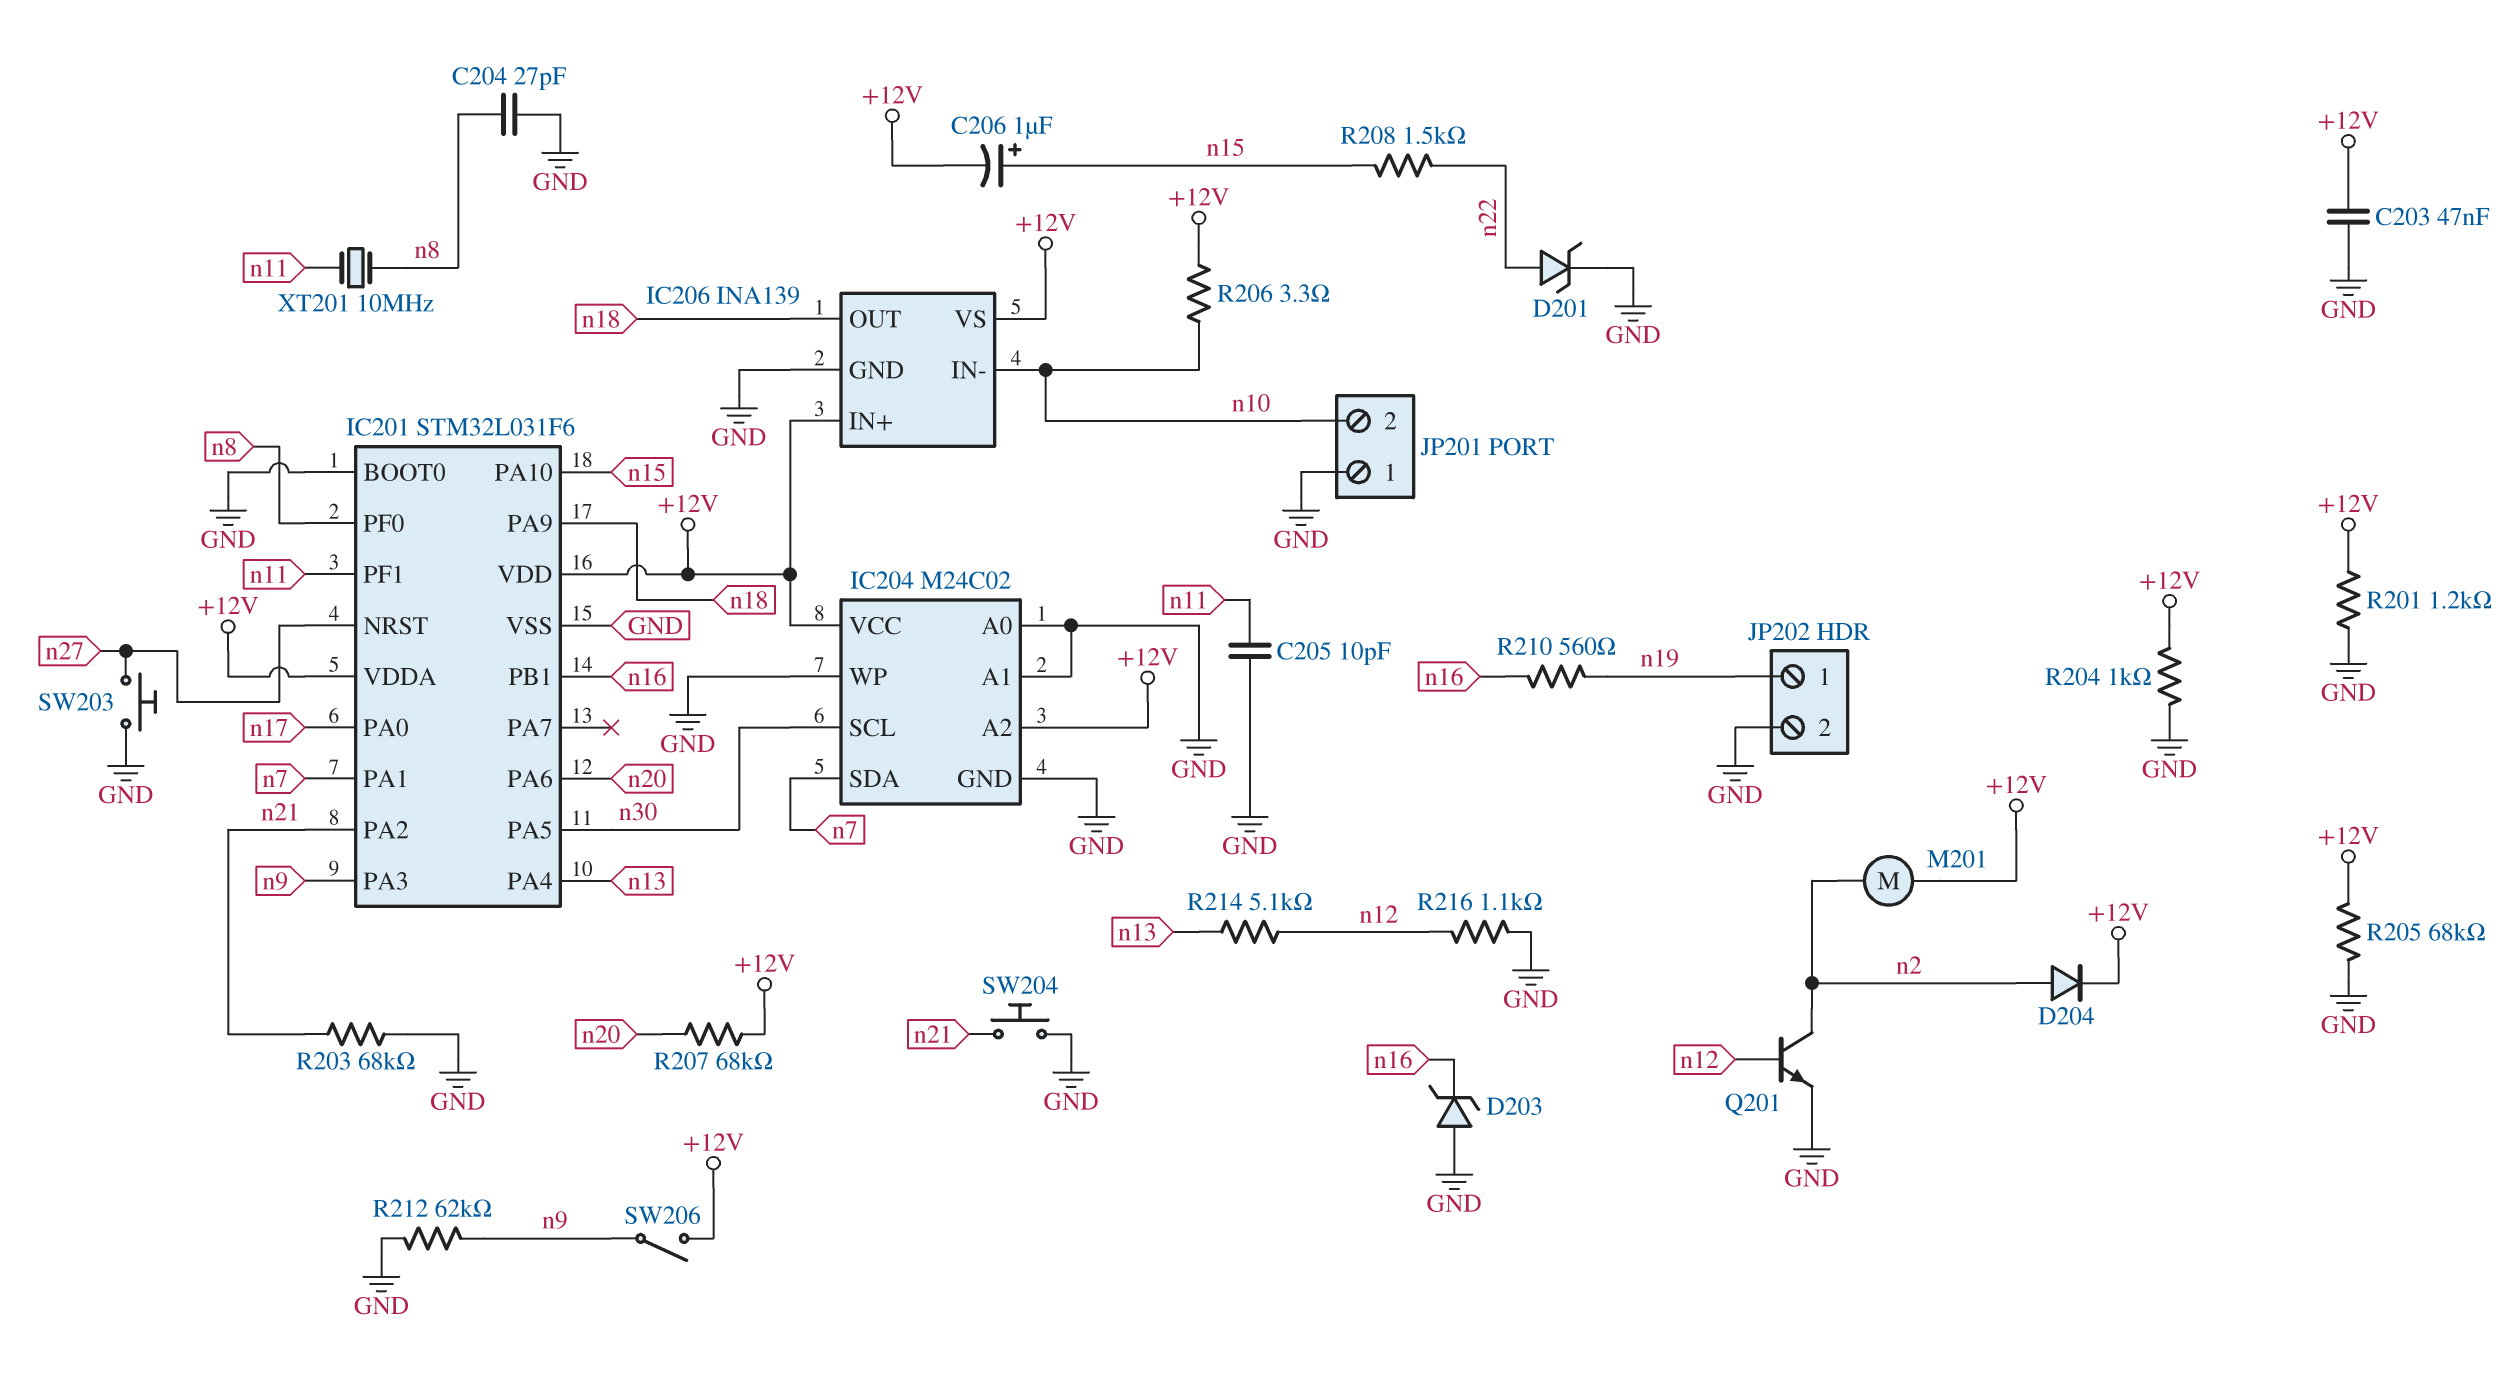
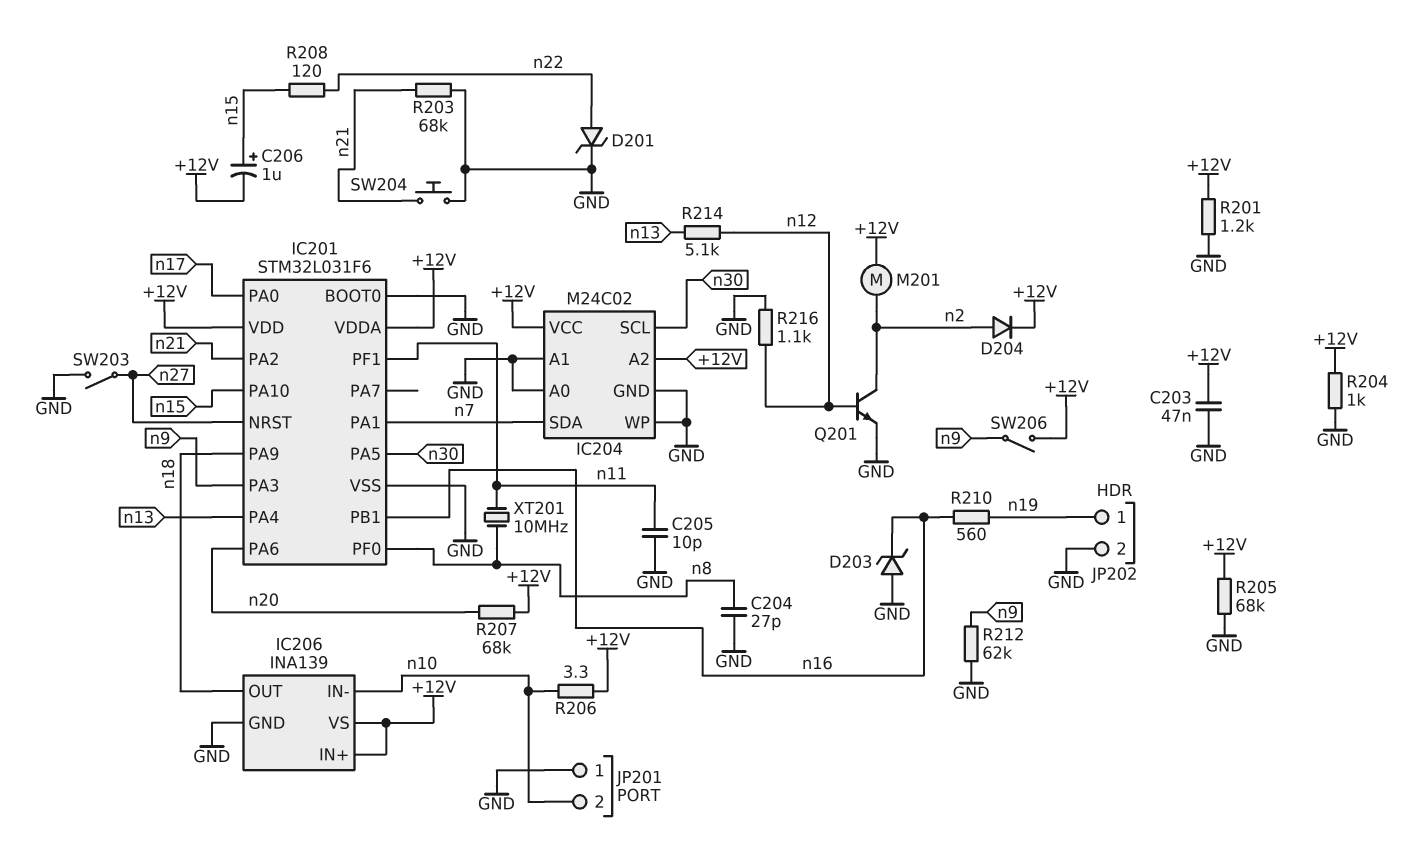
R208: 1.5k (n15, n22) -> 120 (n15, n22)
SW203: button (GND, n27) -> switch (GND, n27)

